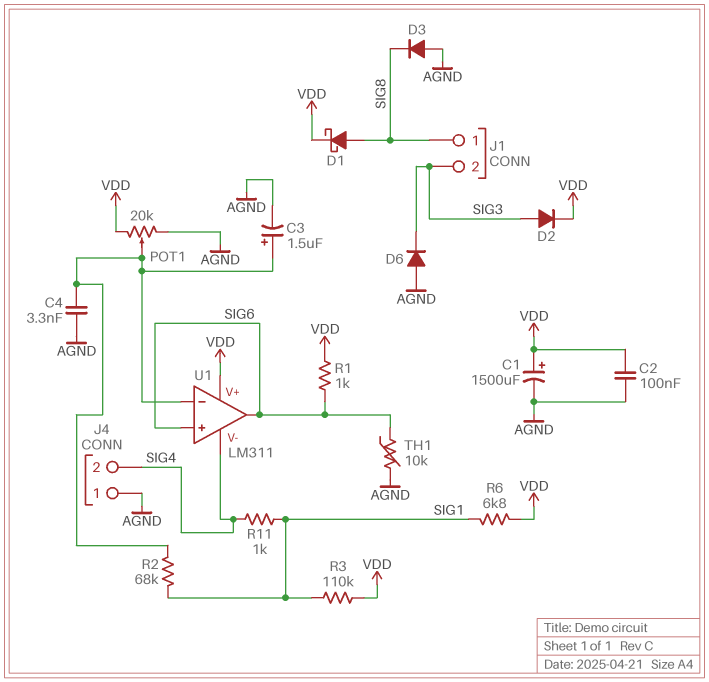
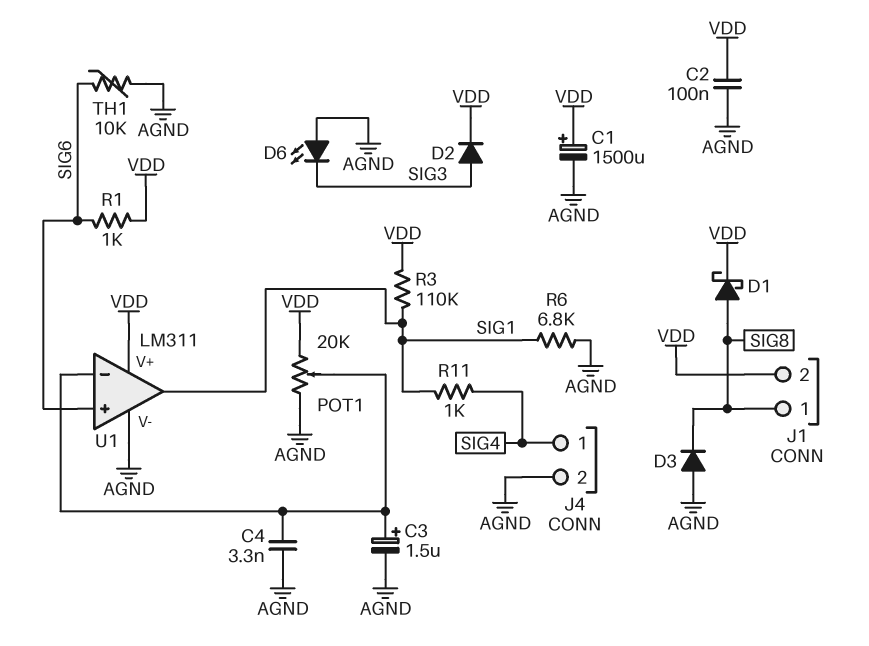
D6: diode (A AGND, K SIG3) -> LED (A AGND, K SIG3)
J1 pin 2: SIG3 -> VDD
J4 pin 1: AGND -> SIG4
J4 pin 2: SIG4 -> AGND
R2: 68k (SIG1, U1/in-) -> none
R6: 6.8k (SIG1, VDD) -> 6.8k (AGND, SIG1)
U1 pin V-: SIG4 -> AGND
U1 pin out: SIG6 -> SIG1

